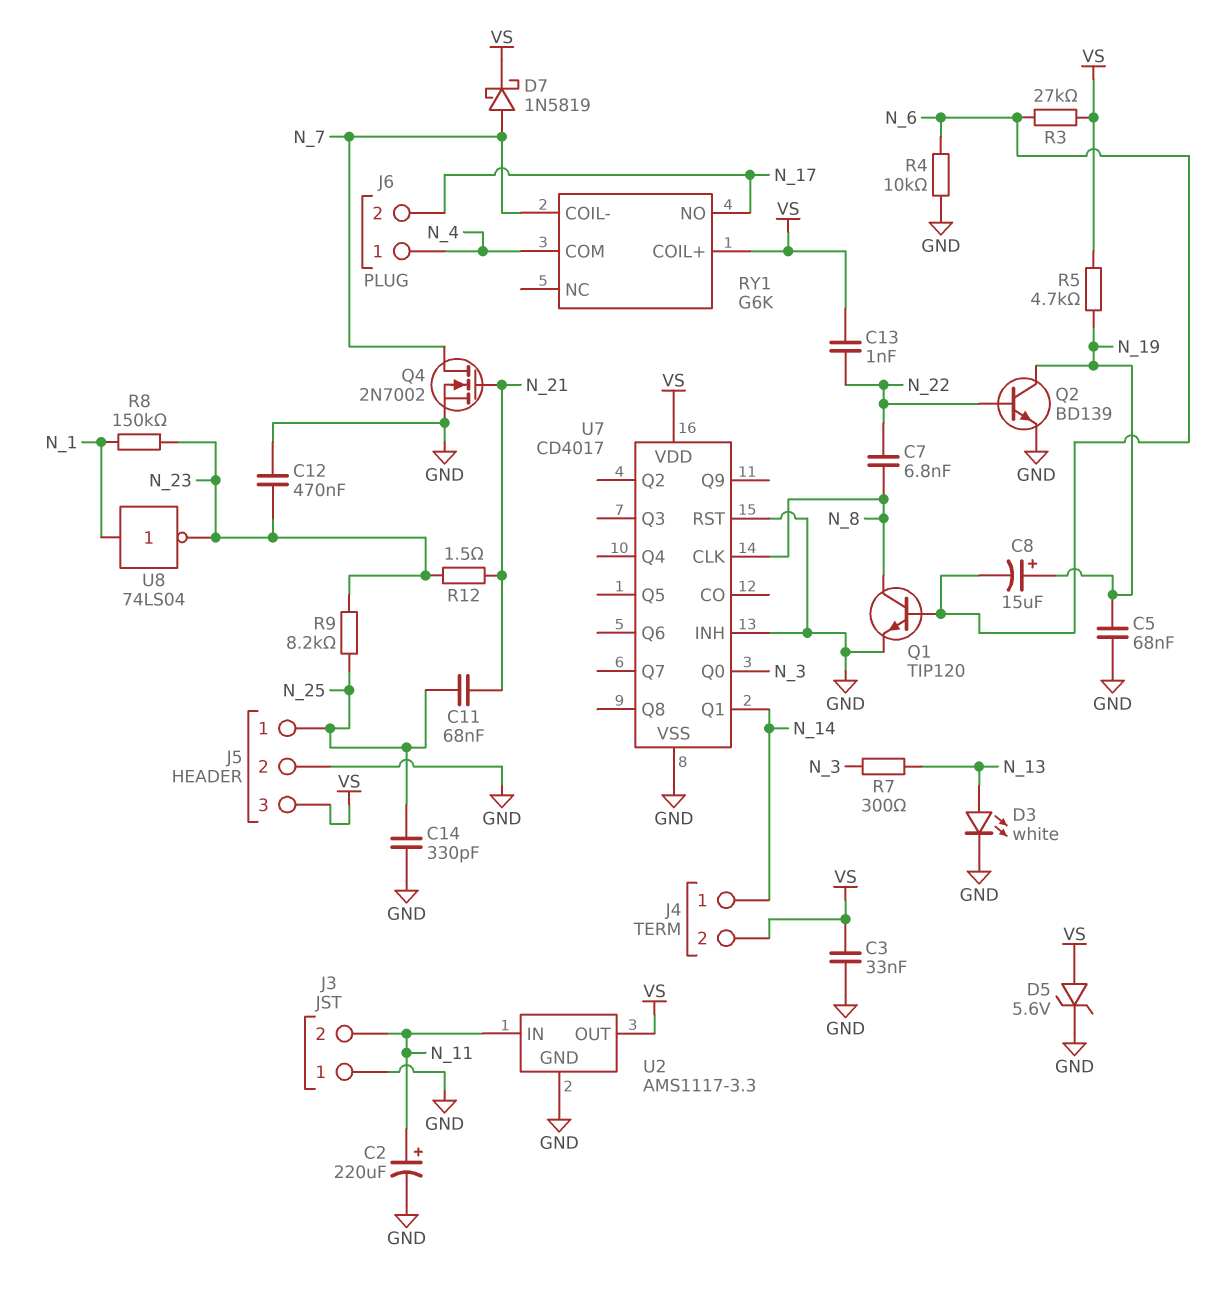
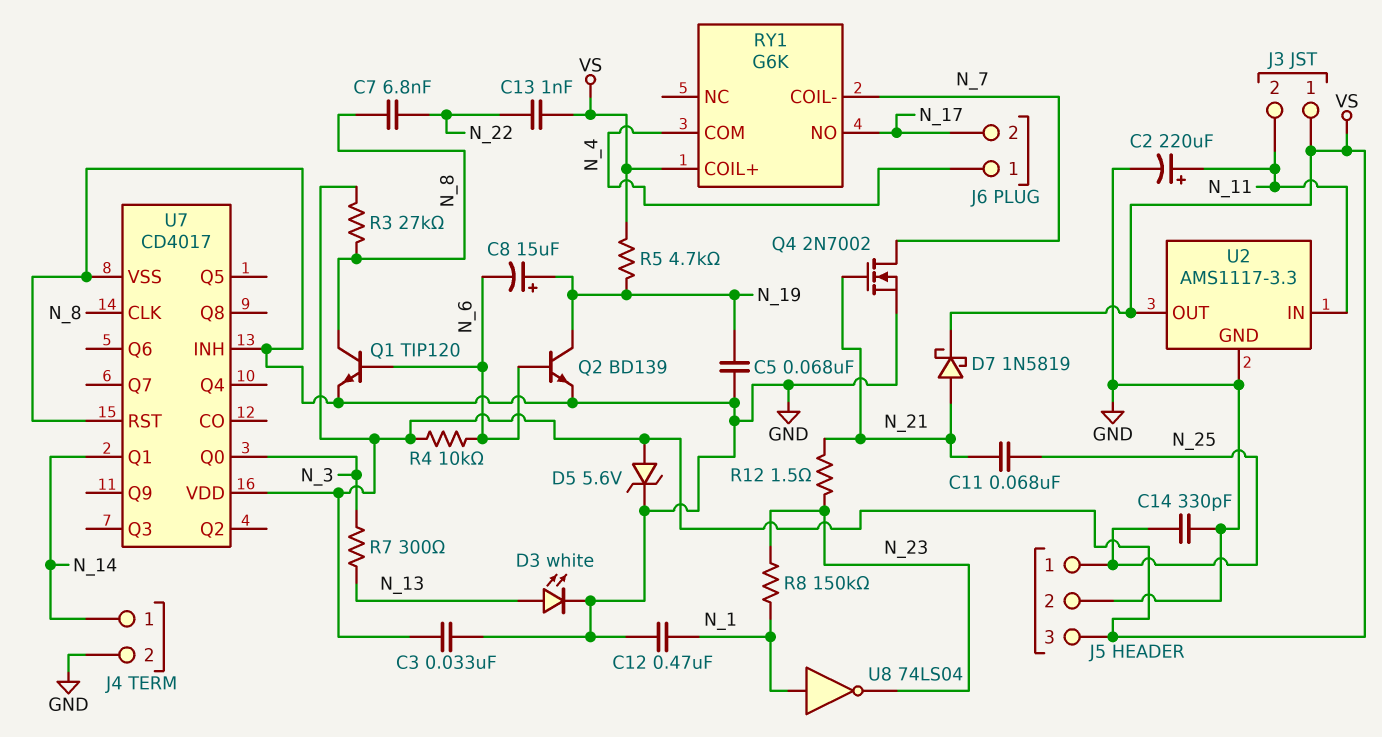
C12: 470nF (GND, N_23) -> 470nF (GND, N_1)
D7: schottky 1N5819 (A N_7, K VS) -> schottky 1N5819 (A N_21, K VS)
J3 pin 1: GND -> VS
J4 pin 2: VS -> GND
Q2: NPN BD139 (B N_22, C N_19, E GND) -> NPN BD139 (B N_6, C N_19, E GND)
R3: 27k (N_6, VS) -> 27k (N_8, VS)
R4: 10k (GND, N_6) -> 10k (N_6, VS)
R9: 8.2k (N_23, N_25) -> none

